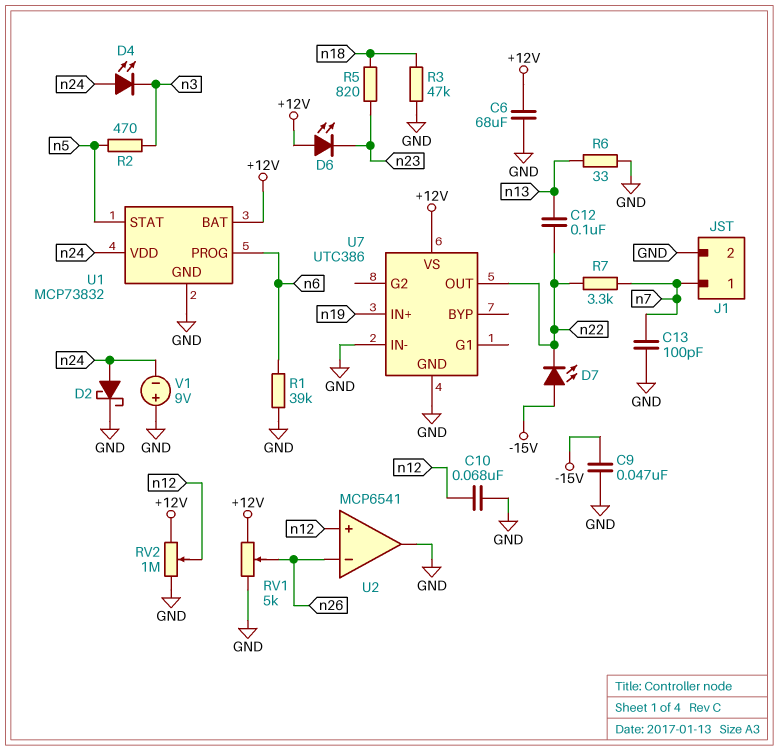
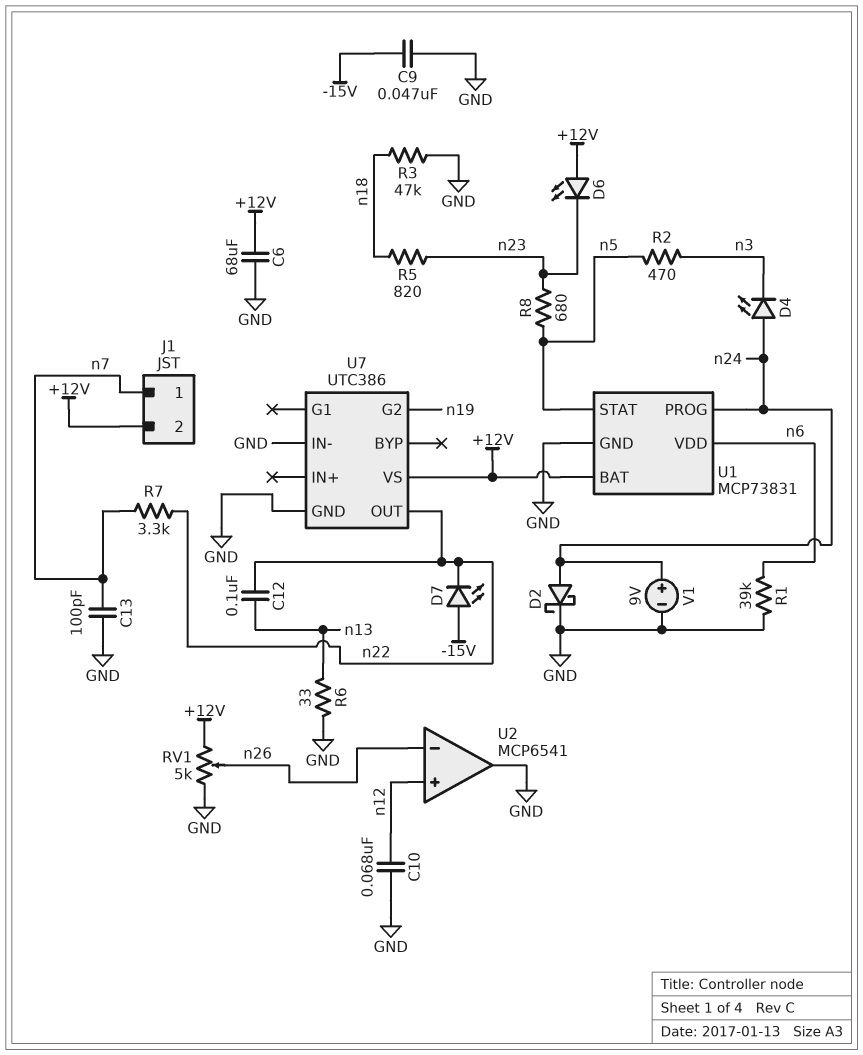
J1 pin 2: GND -> +12V
R8: none -> 680 (n5, n23)
RV2: 1M (+12V, GND, wiper n12) -> none
U1: MCP73832 -> MCP73831
U1 pin PROG: n6 -> n24
U1 pin VDD: n24 -> n6
U7 pin G2: none -> n19
U7 pin IN+: n19 -> none
V1: 9V (plus GND, minus n24) -> 9V (plus n24, minus GND)

